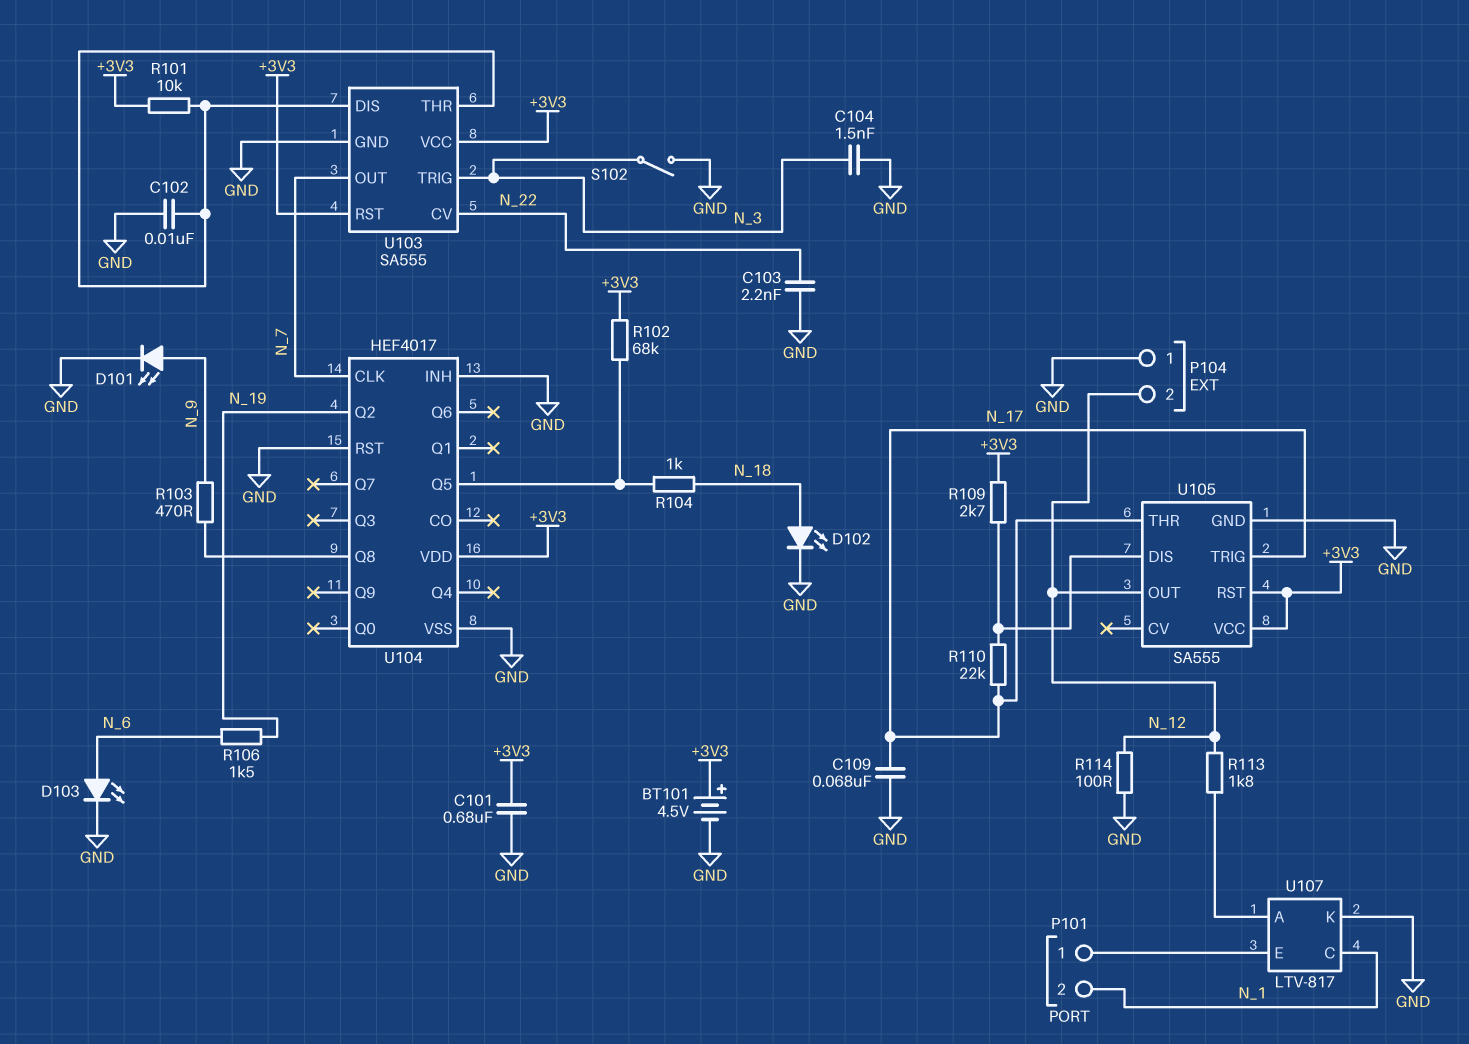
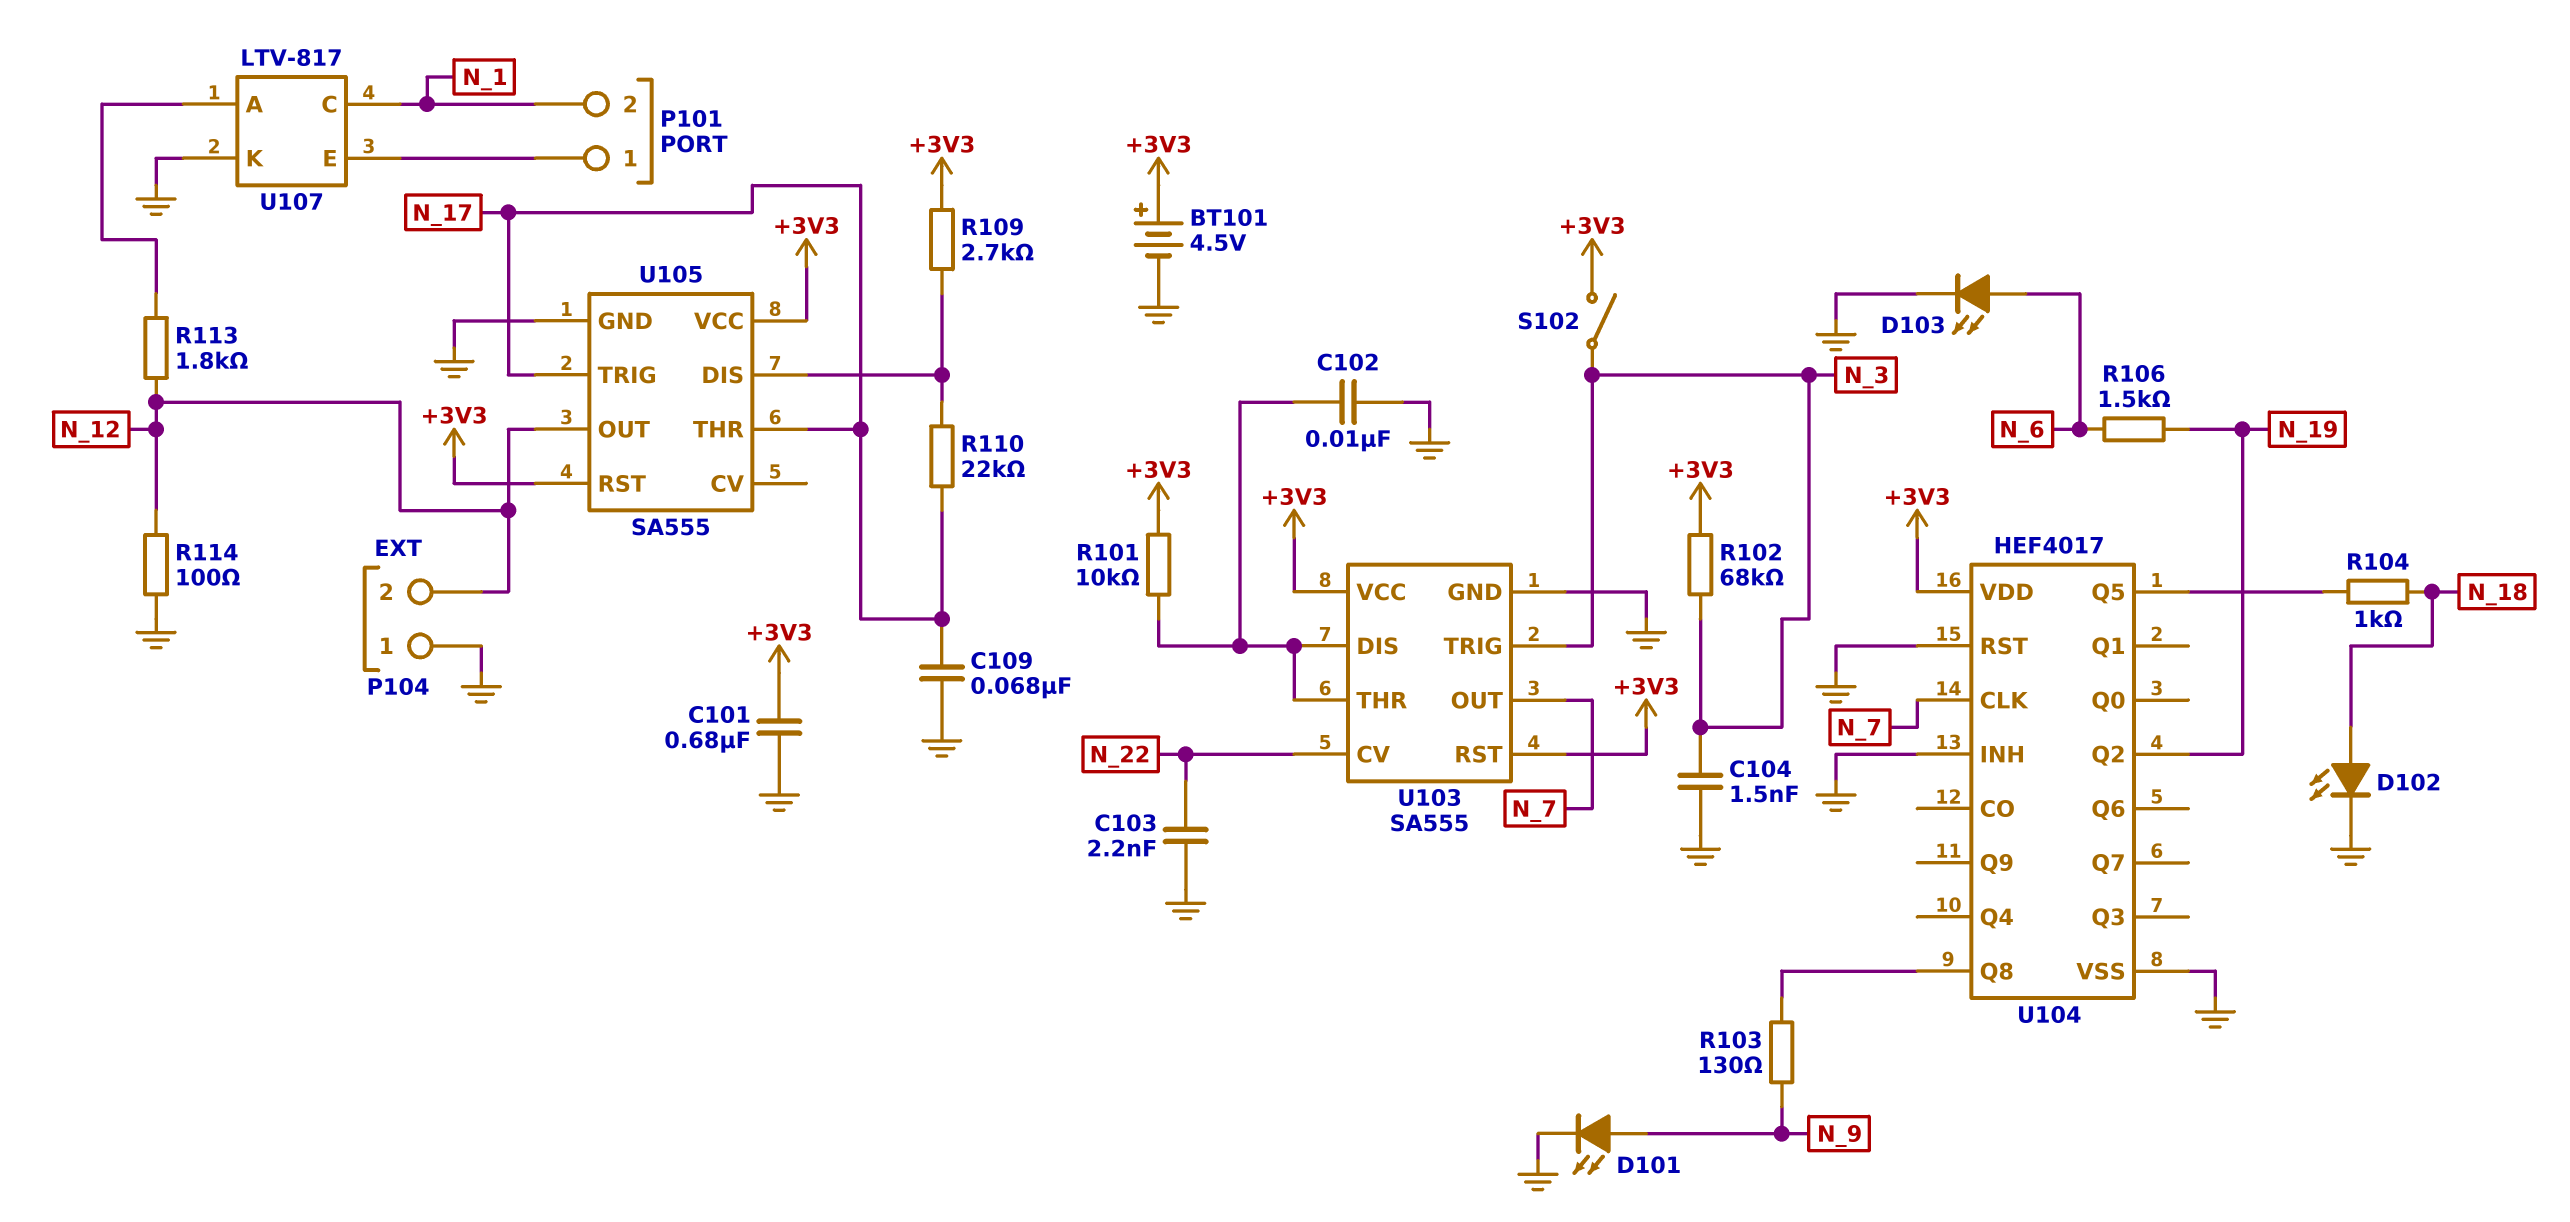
R102: 68k (+3V3, U104/Q5) -> 68k (+3V3, N_3)
R103: 470 (N_9, U104/Q8) -> 130 (N_9, U104/Q8)
S102: switch (GND, N_3) -> switch (+3V3, N_3)

